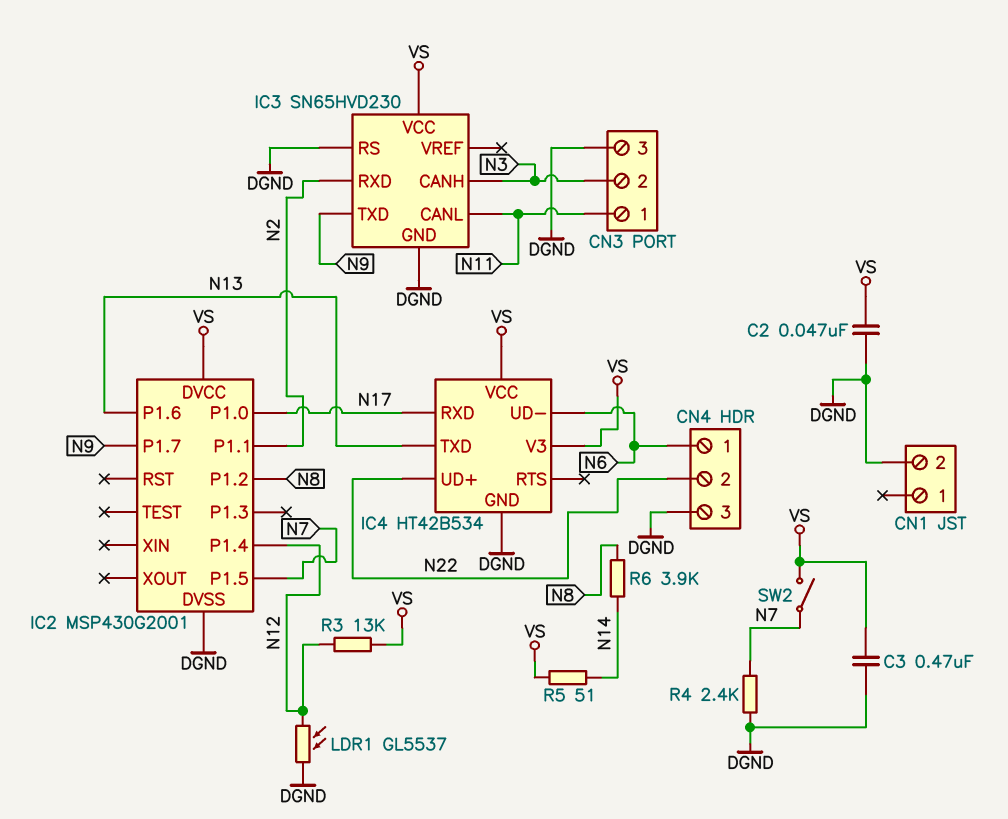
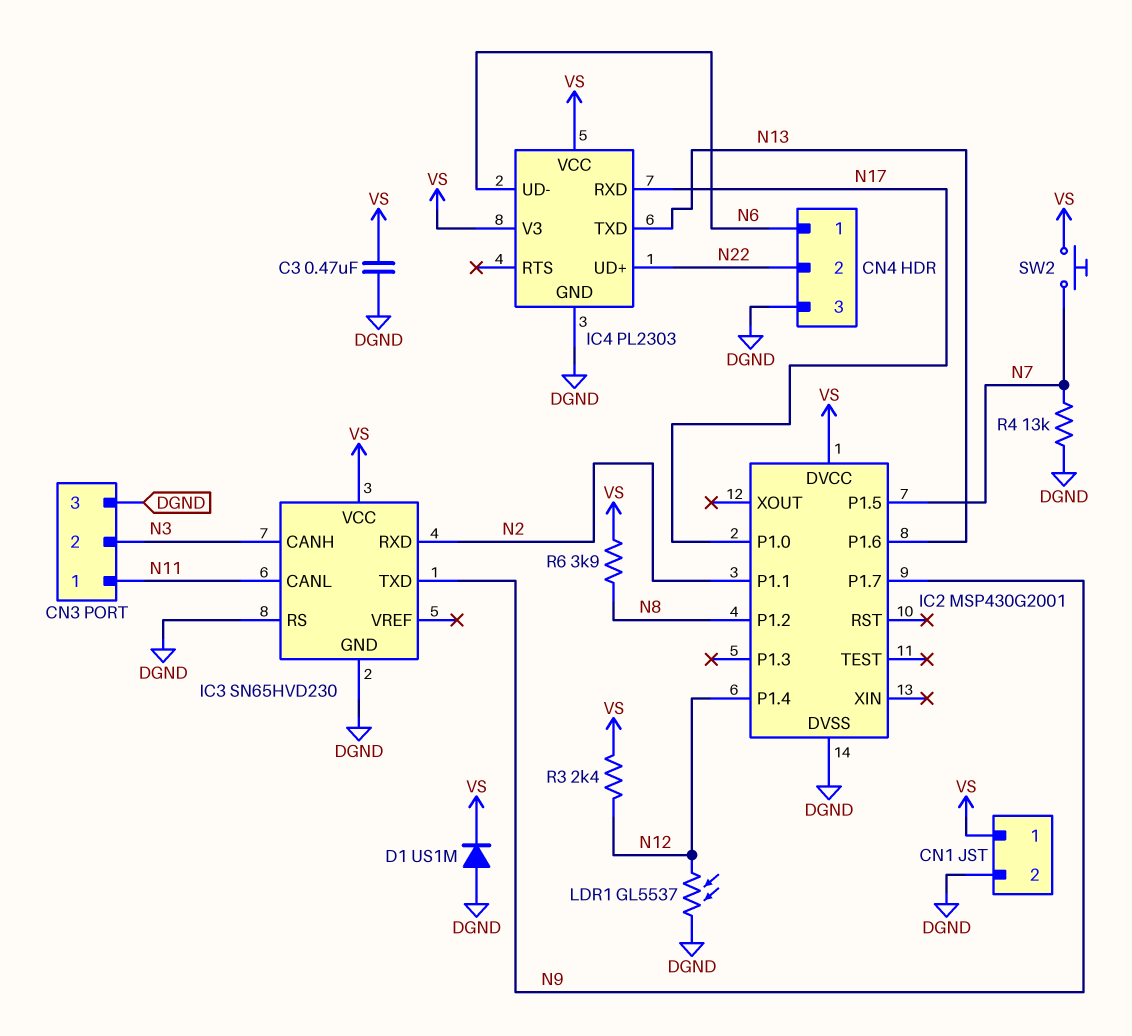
C2: 47nF (DGND, VS) -> none
CN1 pin 1: none -> VS
D1: none -> diode US1M (A DGND, K VS)
IC4: HT42B534 -> PL2303
R3: 13k (N12, VS) -> 2.4k (N12, VS)
R4: 2.4k (DGND, N7) -> 13k (DGND, N7)
R5: 51 (N14, VS) -> none
R6: 3.9k (N8, N14) -> 3.9k (N8, VS)
SW2: switch (N7, VS) -> button (N7, VS)

